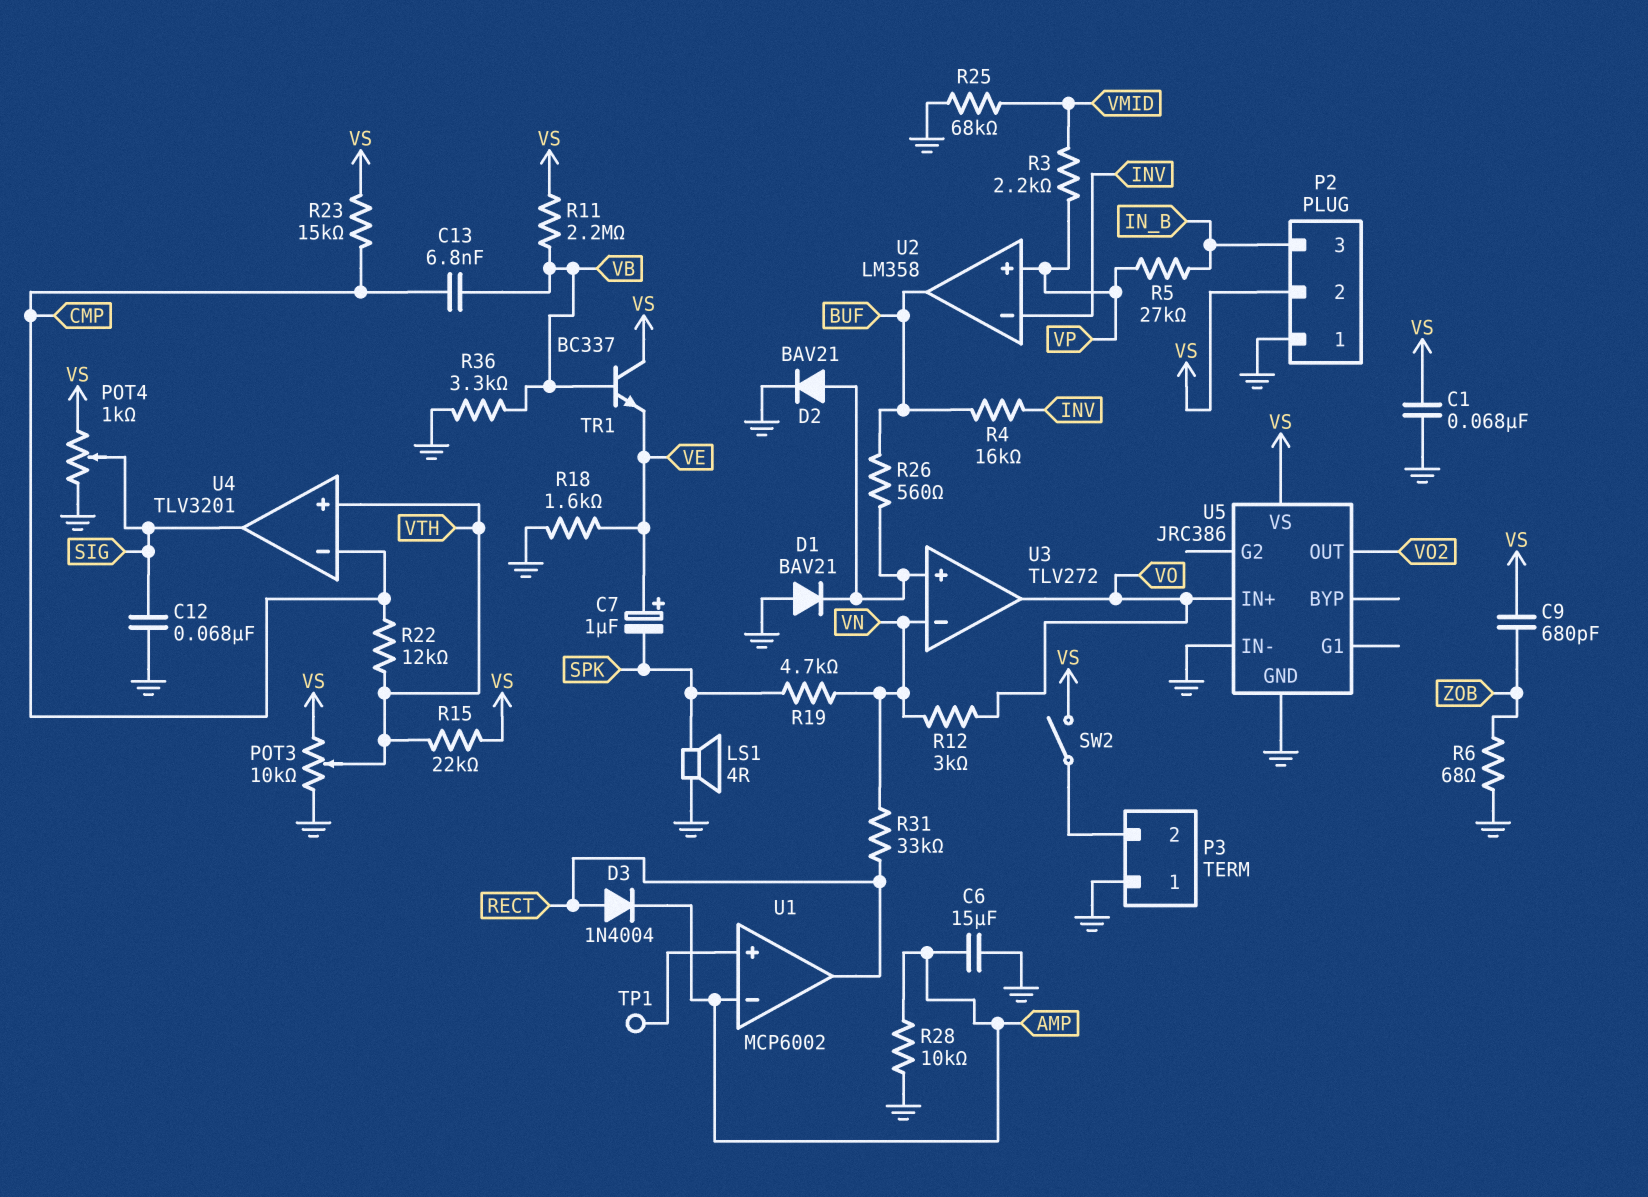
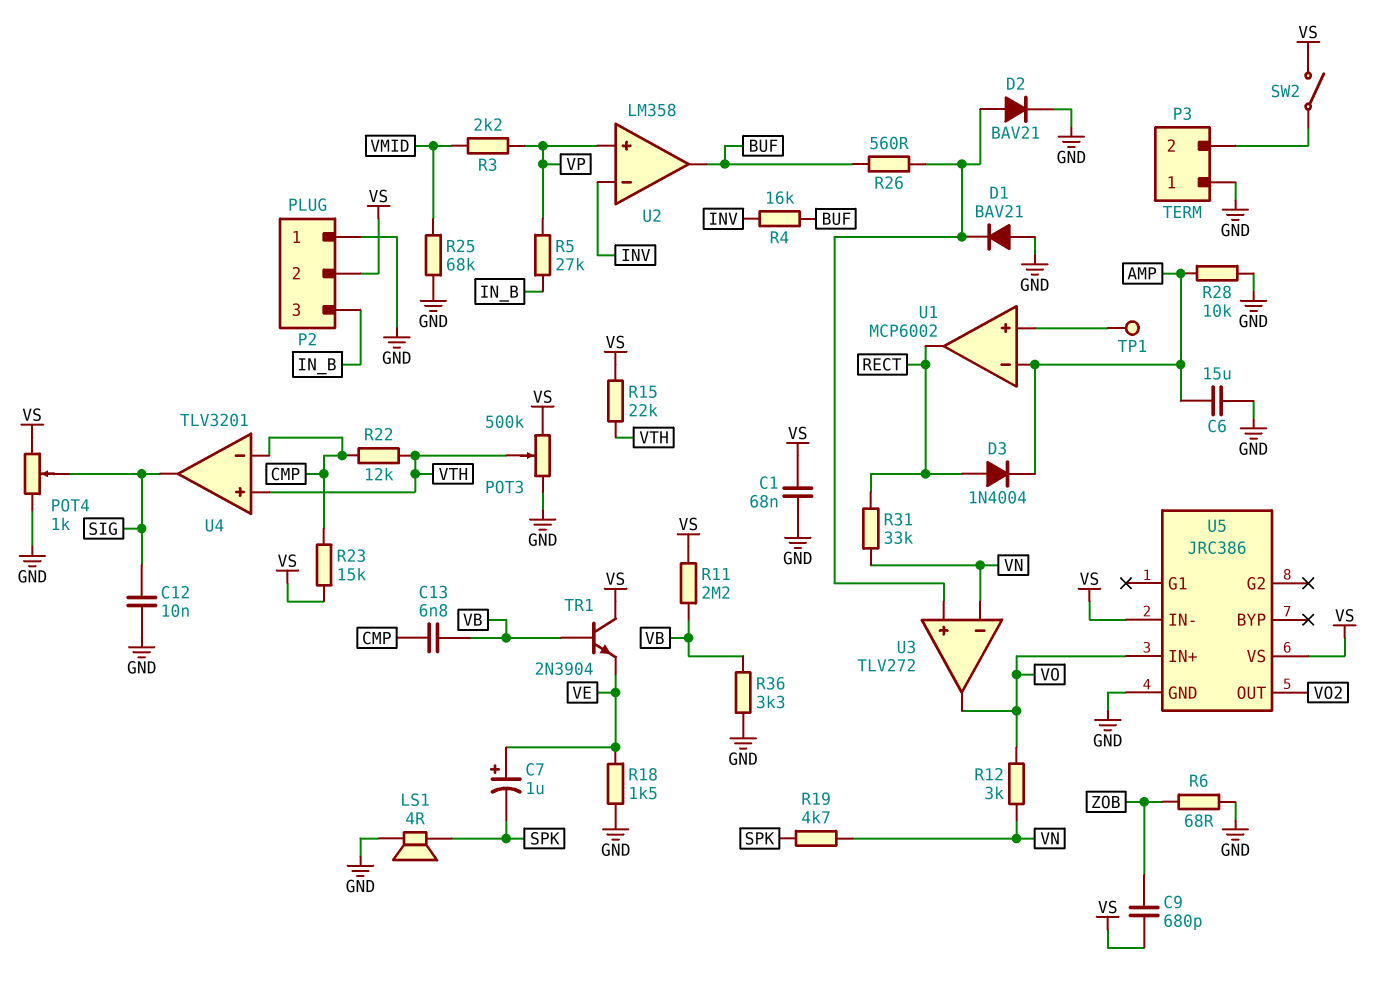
C12: 68nF (GND, SIG) -> 10nF (GND, SIG)
POT3: 10k (GND, VS, wiper VTH) -> 500k (GND, VS, wiper VTH)
R18: 1.6k (GND, VE) -> 1.5k (GND, VE)
TR1: NPN BC337 (B VB, C VS, E VE) -> NPN 2N3904 (B VB, C VS, E VE)
U5 pin IN-: GND -> VS

